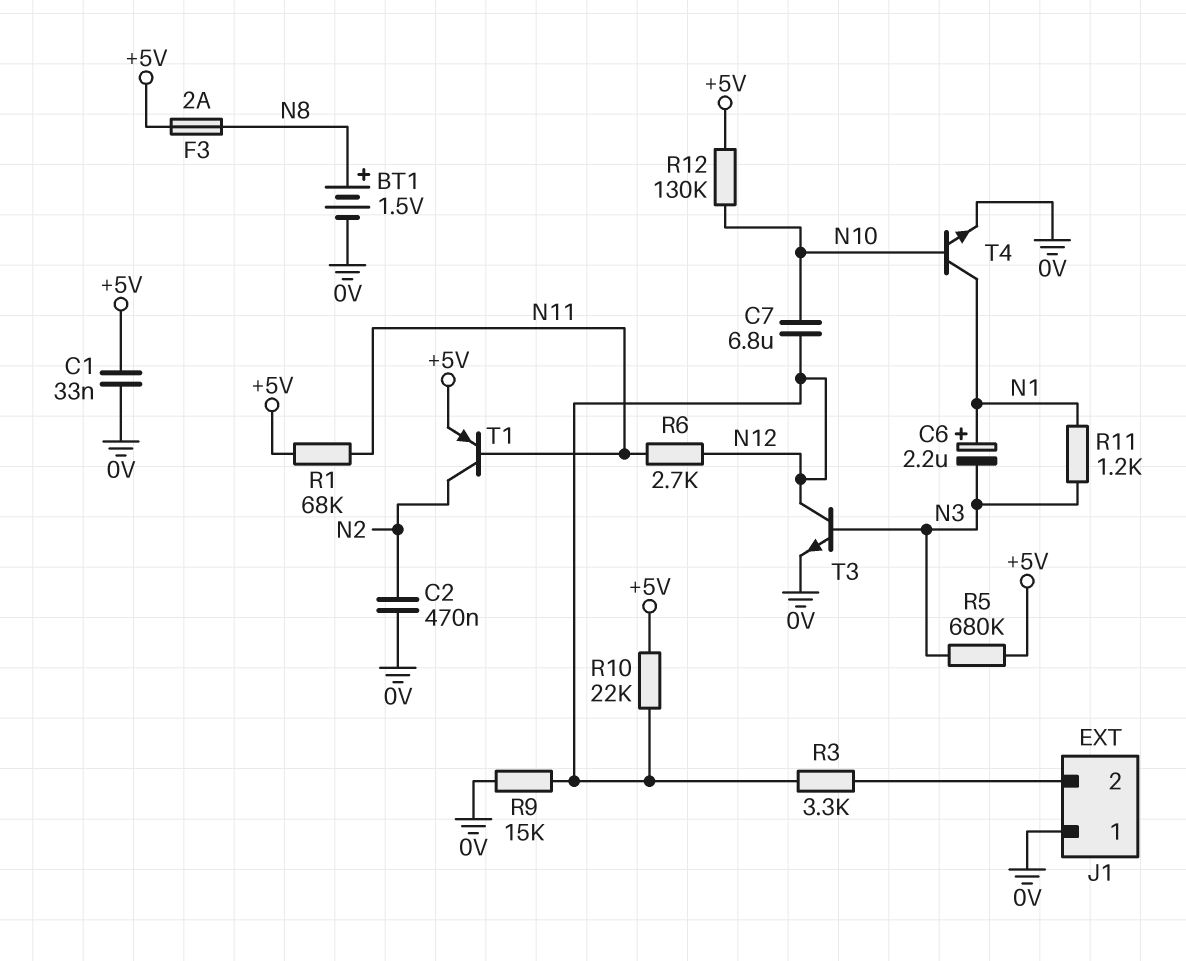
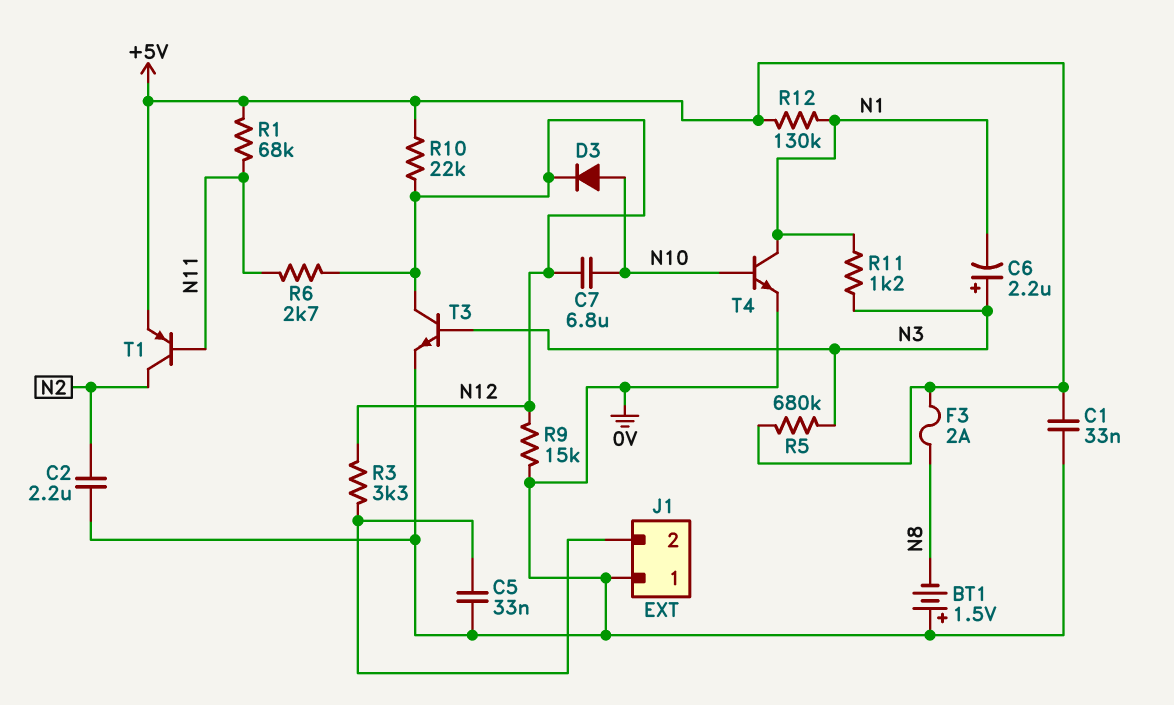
BT1: 1.5V (plus N8, minus 0V) -> 1.5V (plus 0V, minus N8)
C2: 470nF (0V, N2) -> 2.2uF (0V, N2)
C5: none -> 33nF (0V, J1/2)
C6: 2.2uF (plus N1, minus N3) -> 2.2uF (plus N3, minus N1)
D3: none -> diode (A N10, K N12)
R12: 130k (+5V, N10) -> 130k (+5V, N1)

